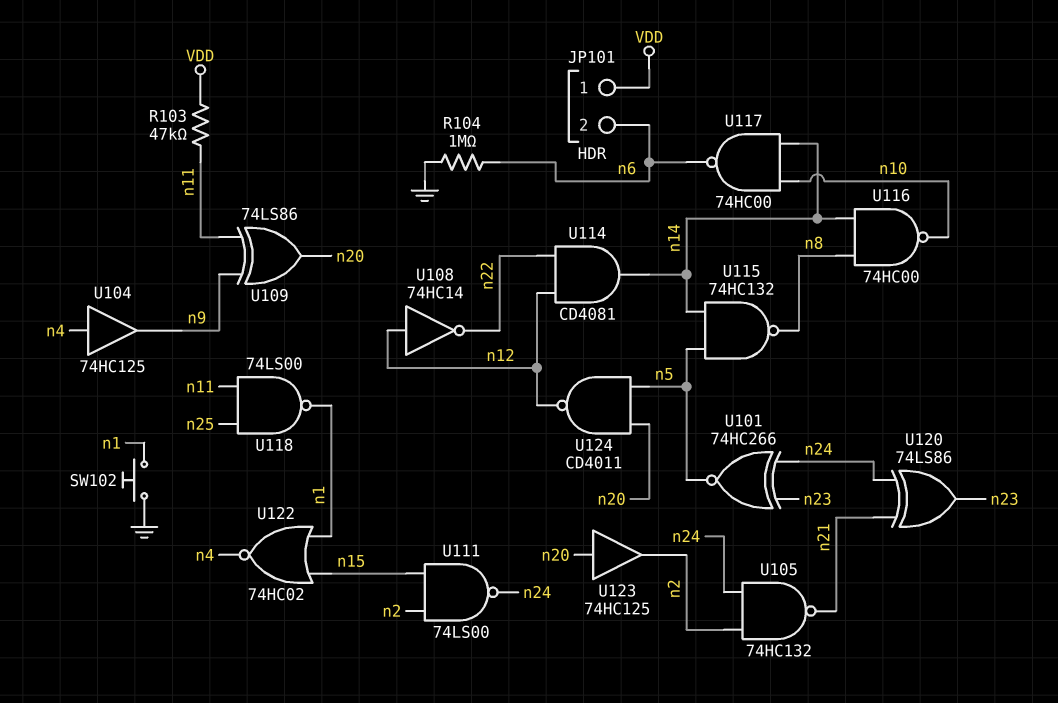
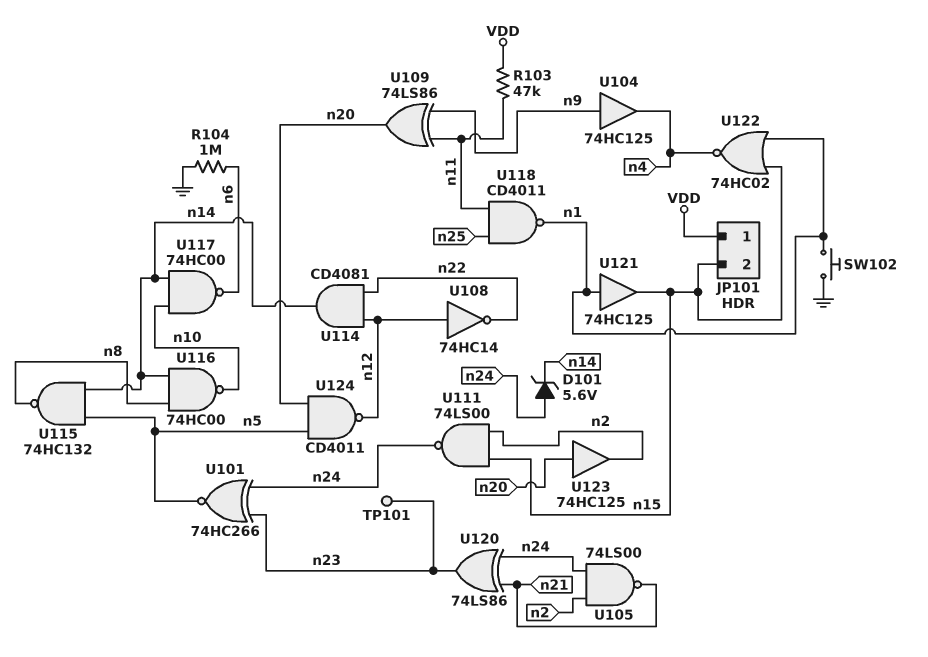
D101: none -> zener 5.6V (A n24, K n14)
JP101 pin 2: n6 -> n15
TP101: none -> test point (n23)
U104: buffer 74HC125 (in n4, out n9) -> buffer 74HC125 (in n9, out n4)
U105: NAND 74HC132 (in n2, in n24, out n21) -> NAND 74LS00 (in n2, in n24, out n21)
U118: NAND 74LS00 (in n11, in n25, out n1) -> NAND CD4011 (in n11, in n25, out n1)
U121: none -> buffer 74HC125 (in n1, out n15)

